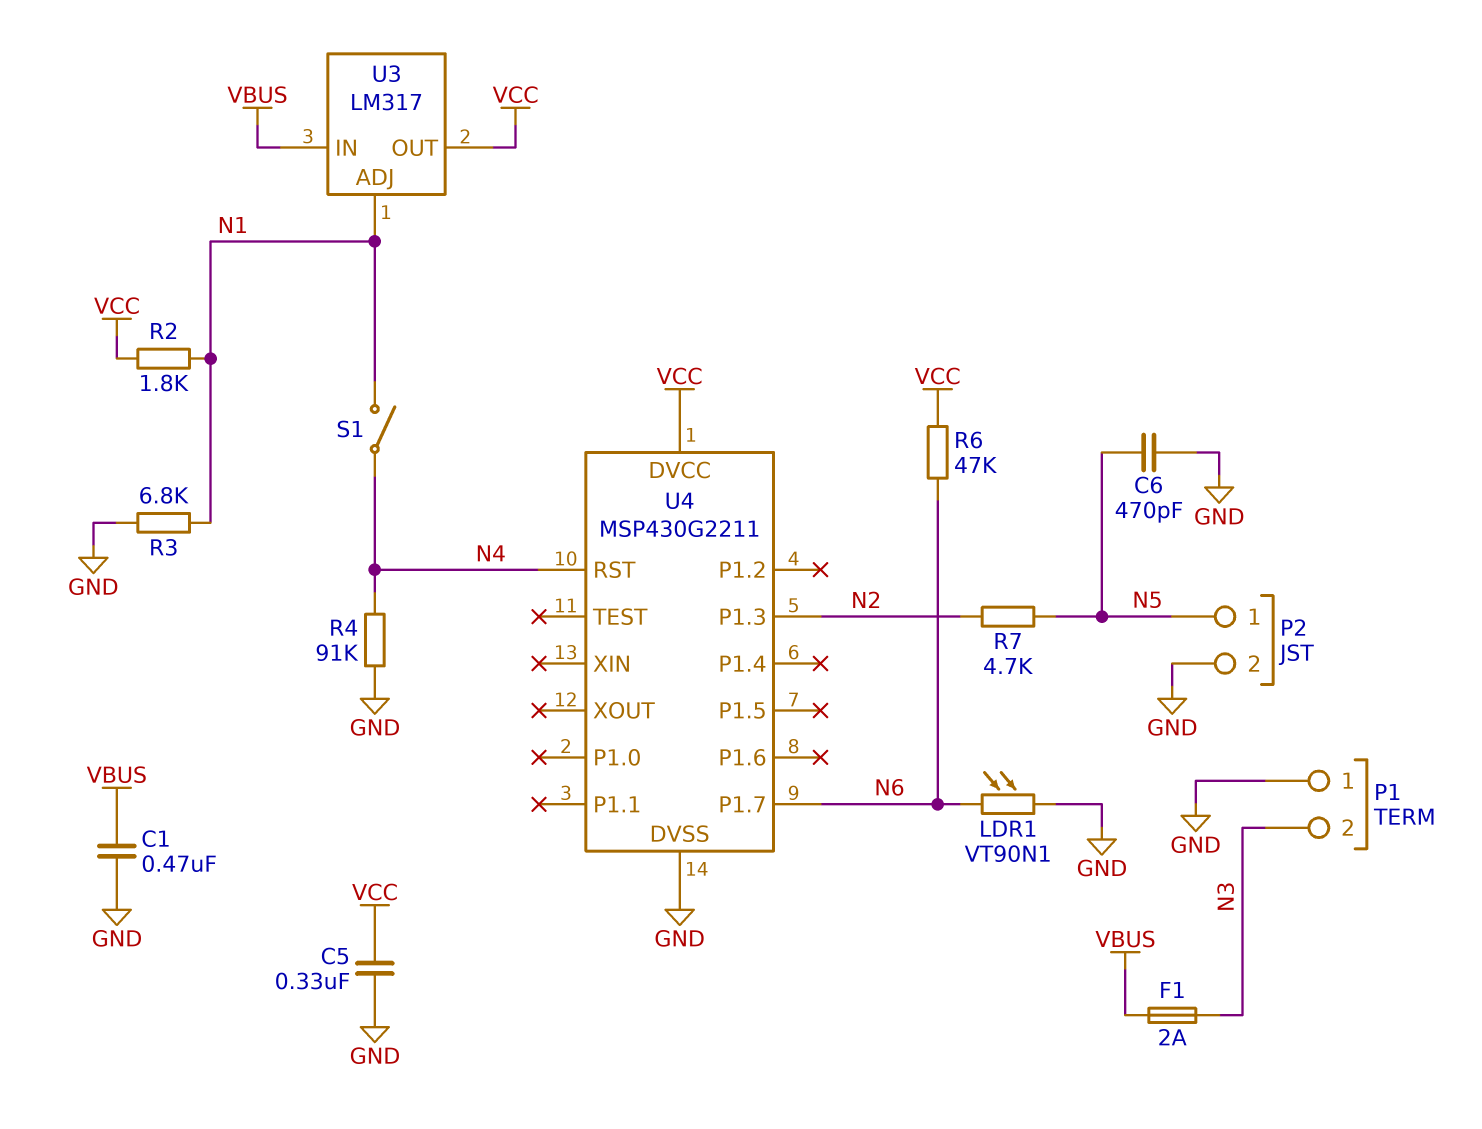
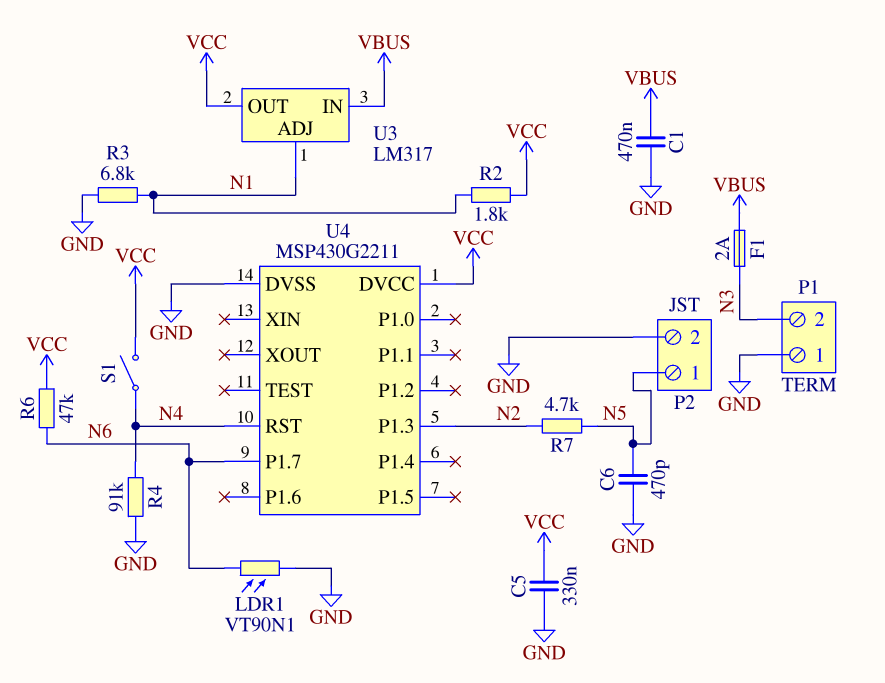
S1: switch (N1, N4) -> switch (N4, VCC)

